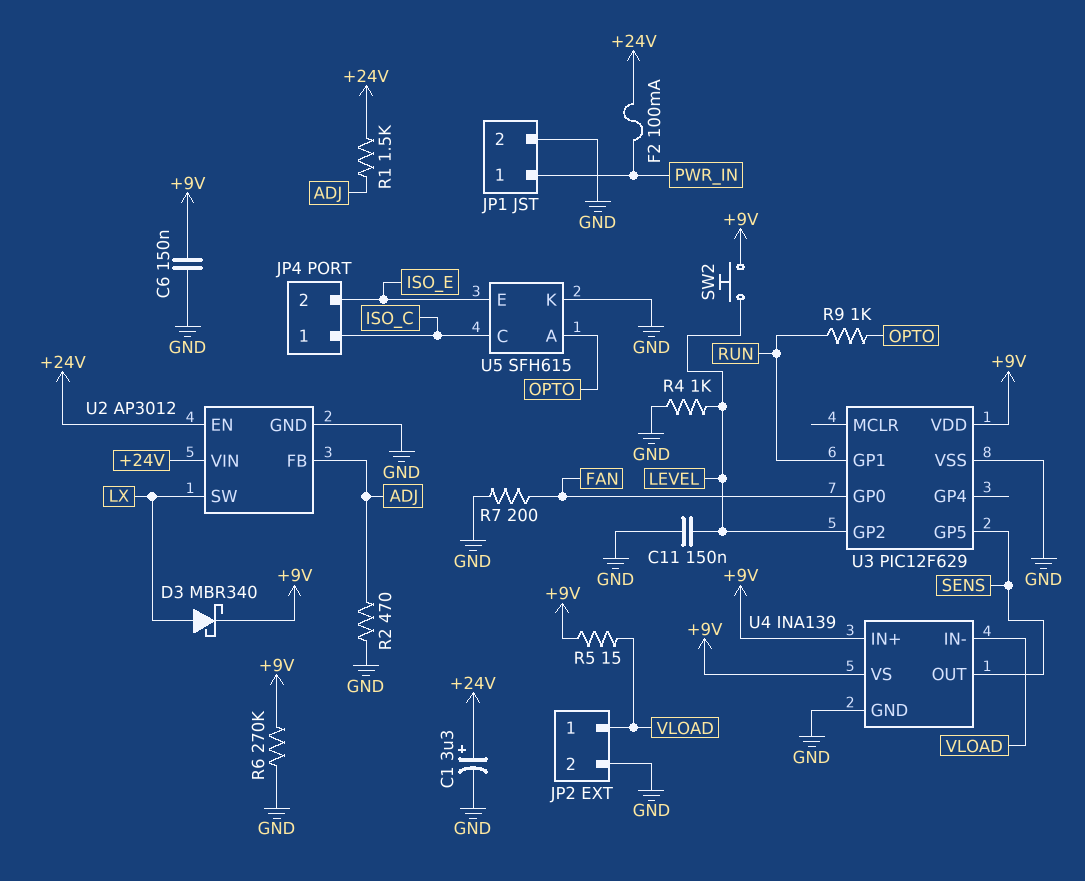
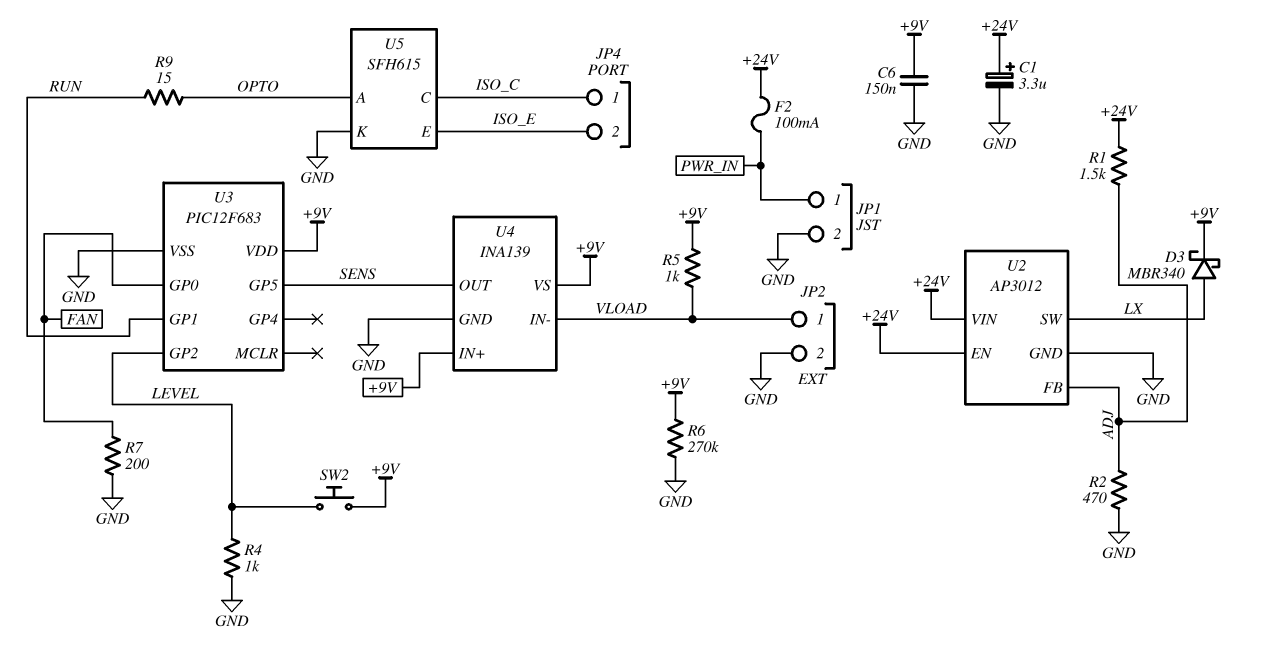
C11: 150nF (GND, LEVEL) -> none
R5: 15 (+9V, VLOAD) -> 1k (+9V, VLOAD)
R9: 1k (OPTO, RUN) -> 15 (OPTO, RUN)
U3: PIC12F629 -> PIC12F683

